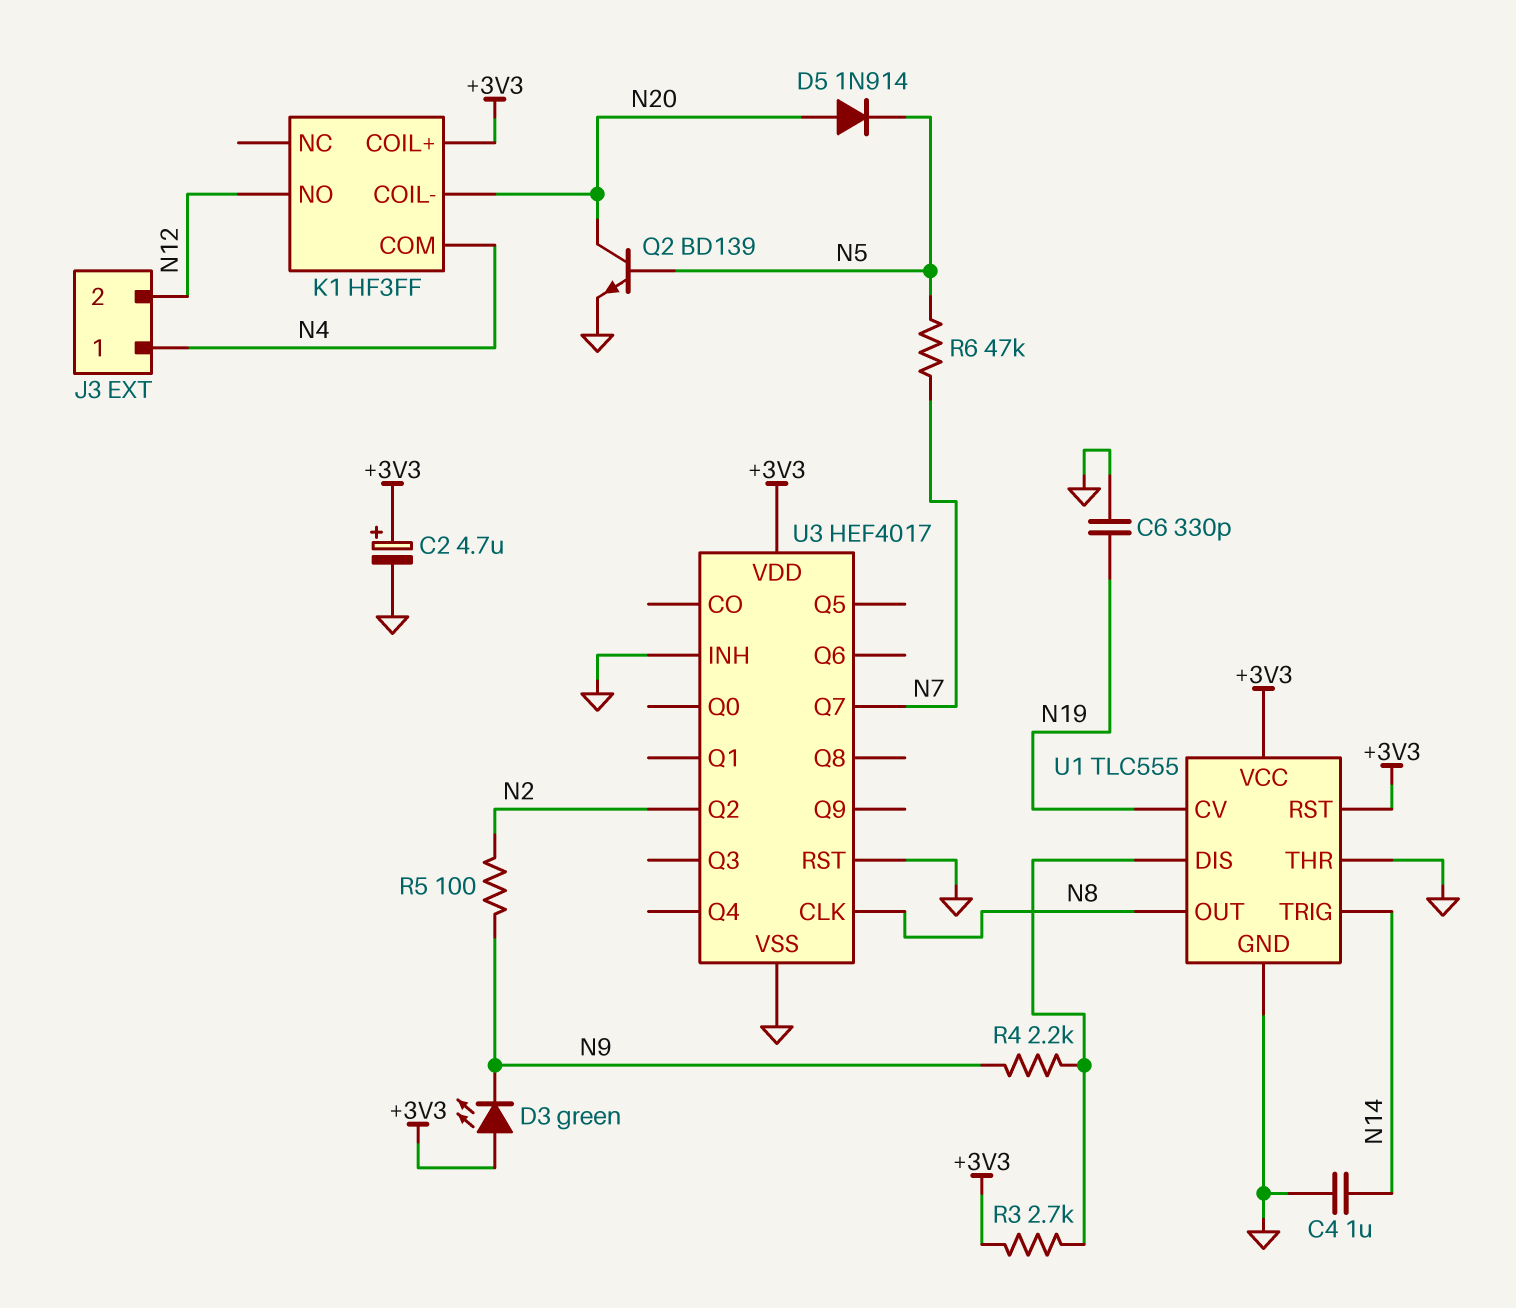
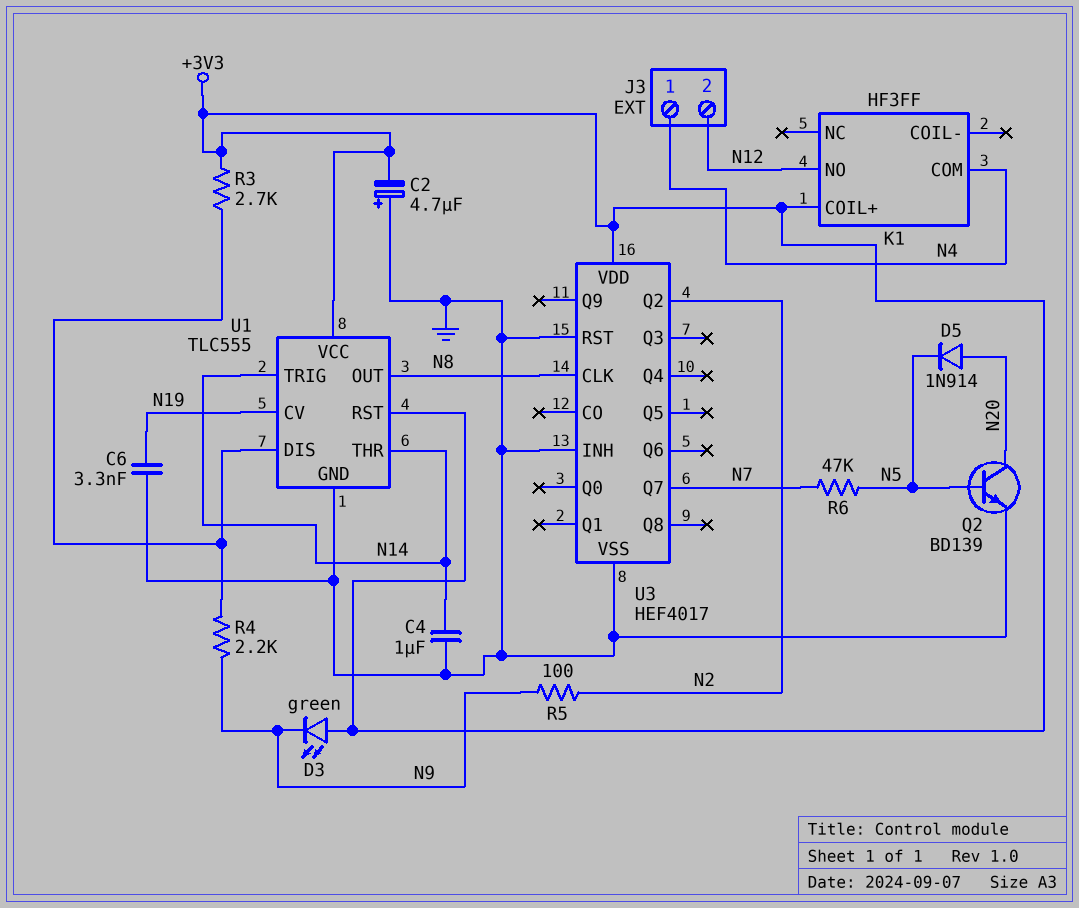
C2: 4.7uF (plus +3V3, minus GND) -> 4.7uF (plus GND, minus +3V3)
C6: 330pF (GND, N19) -> 3.3nF (GND, N19)
K1 pin COIL-: N20 -> none
U1 pin THR: GND -> N14

